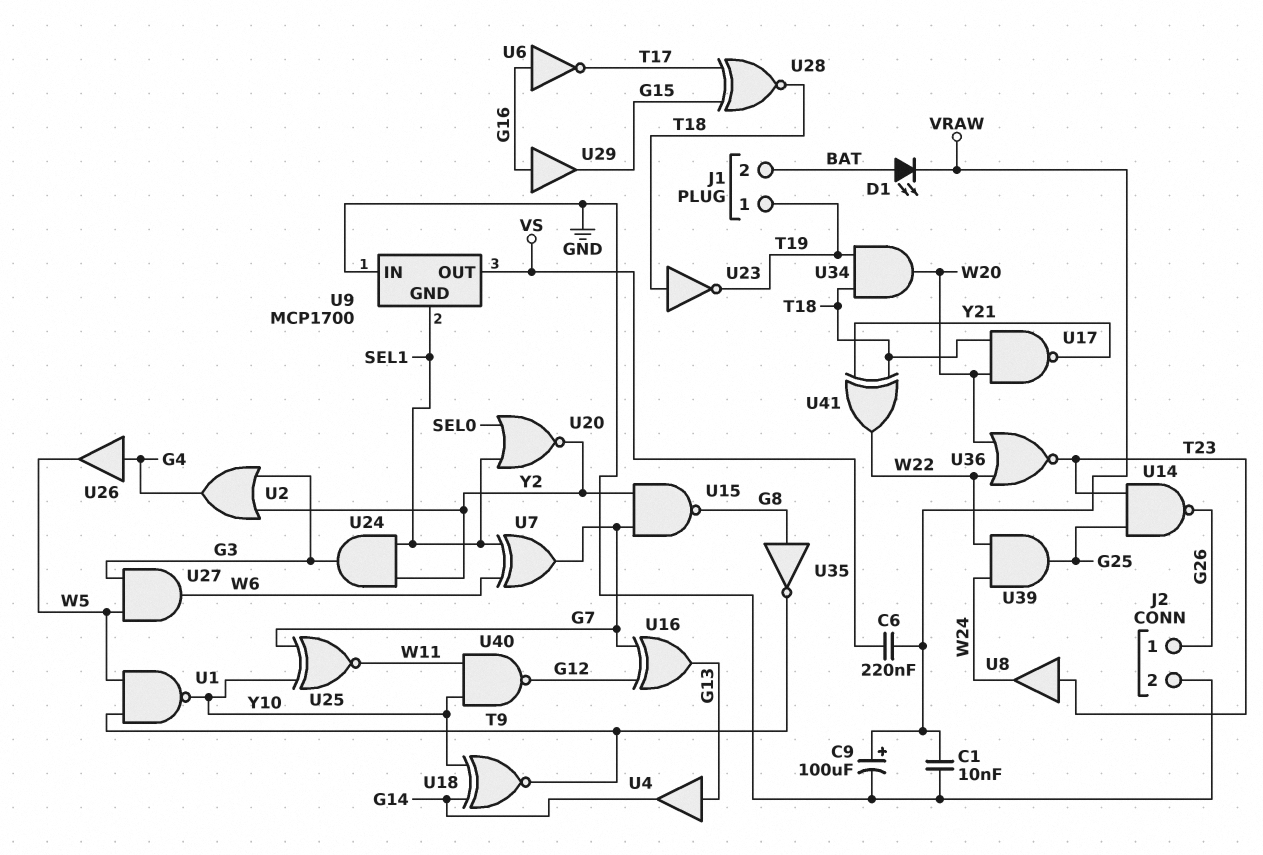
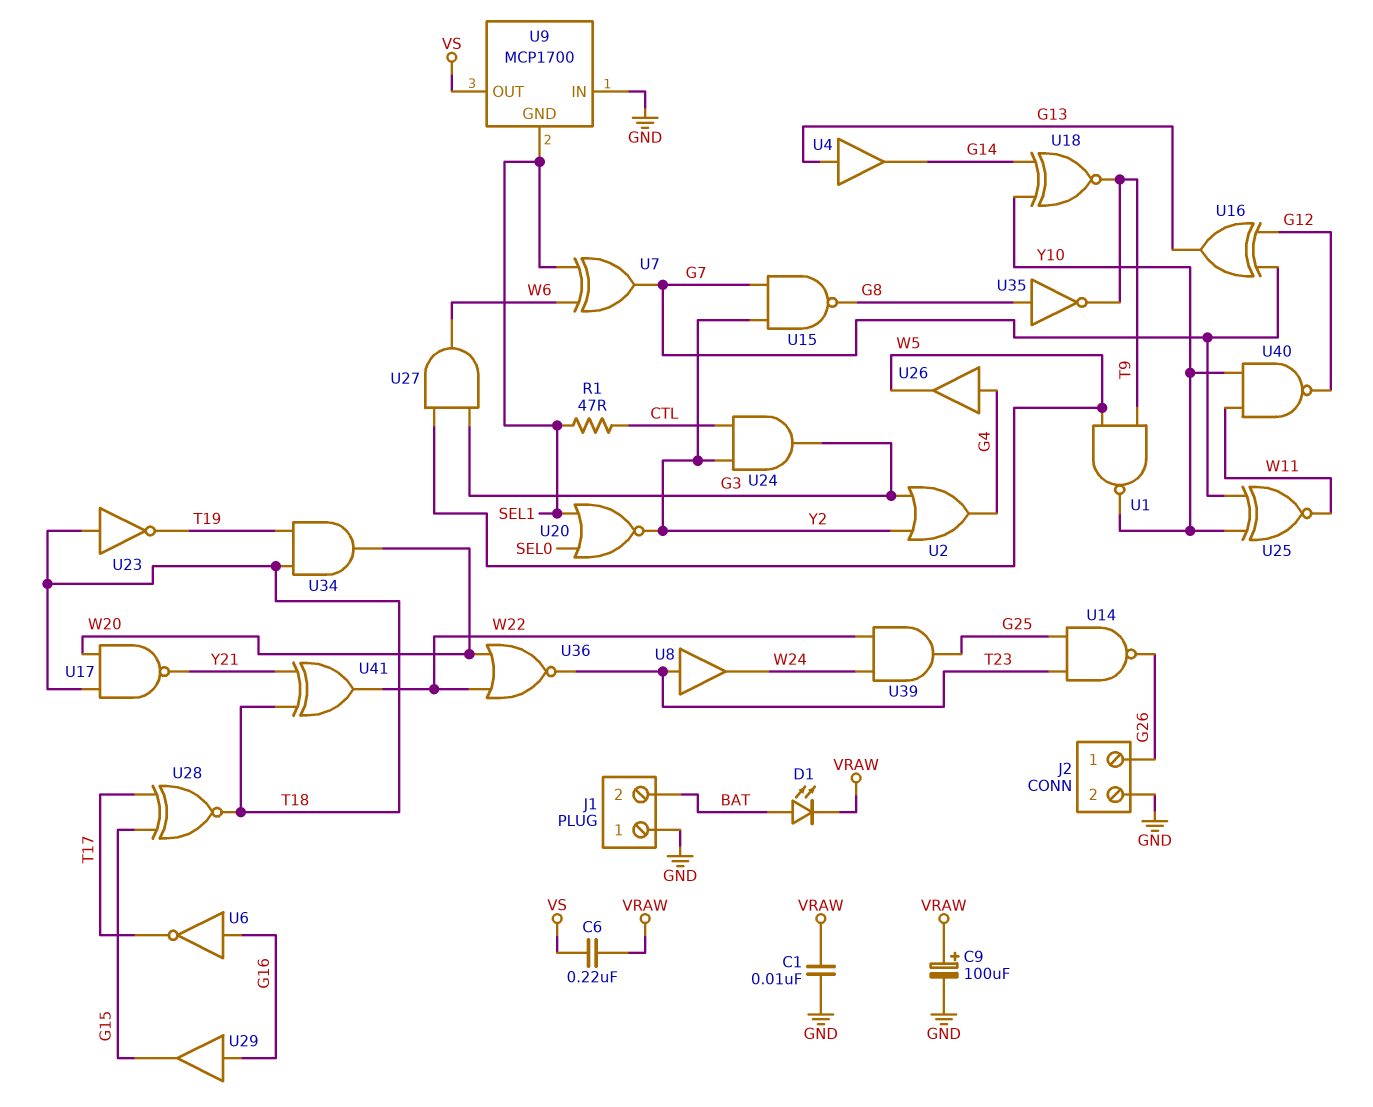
J1 pin 1: T19 -> GND
R1: none -> 47 (CTL, SEL1)
U24: AND (in SEL1, in Y2, out G3) -> AND (in CTL, in Y2, out G3)

